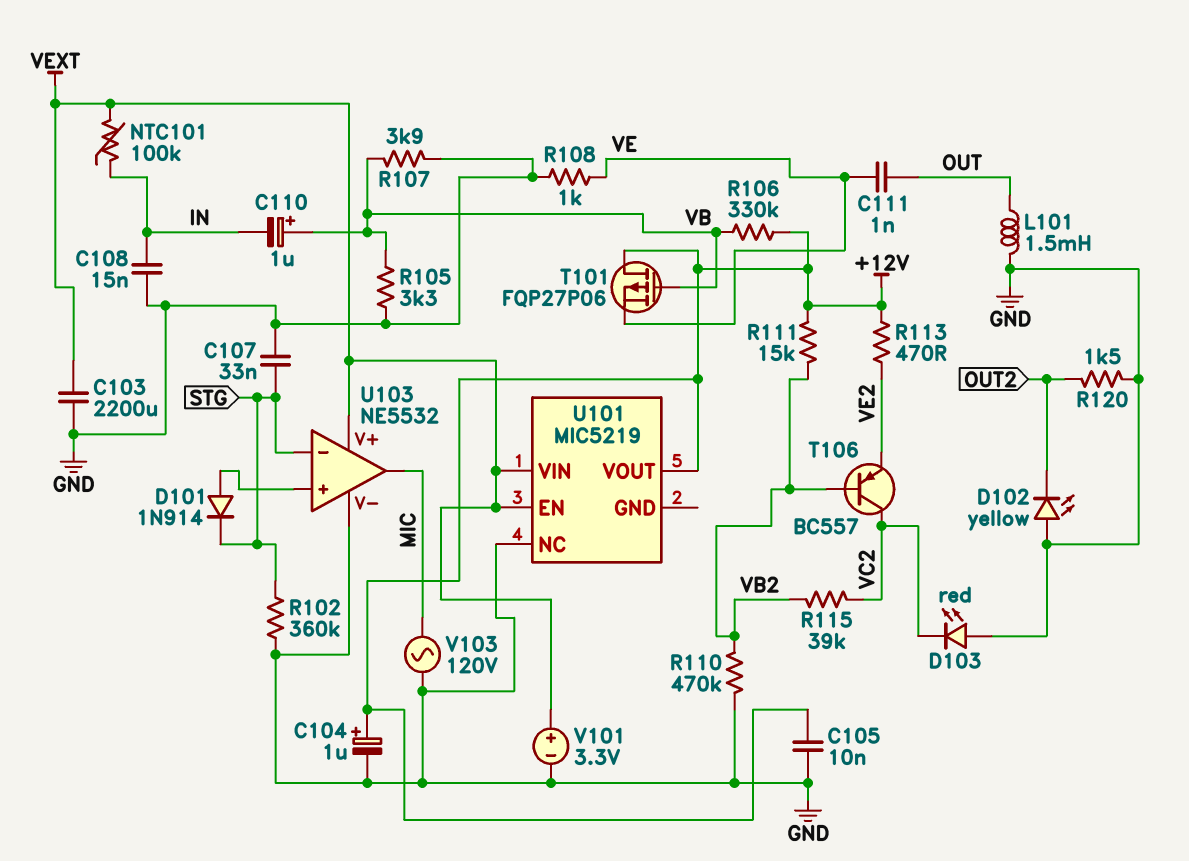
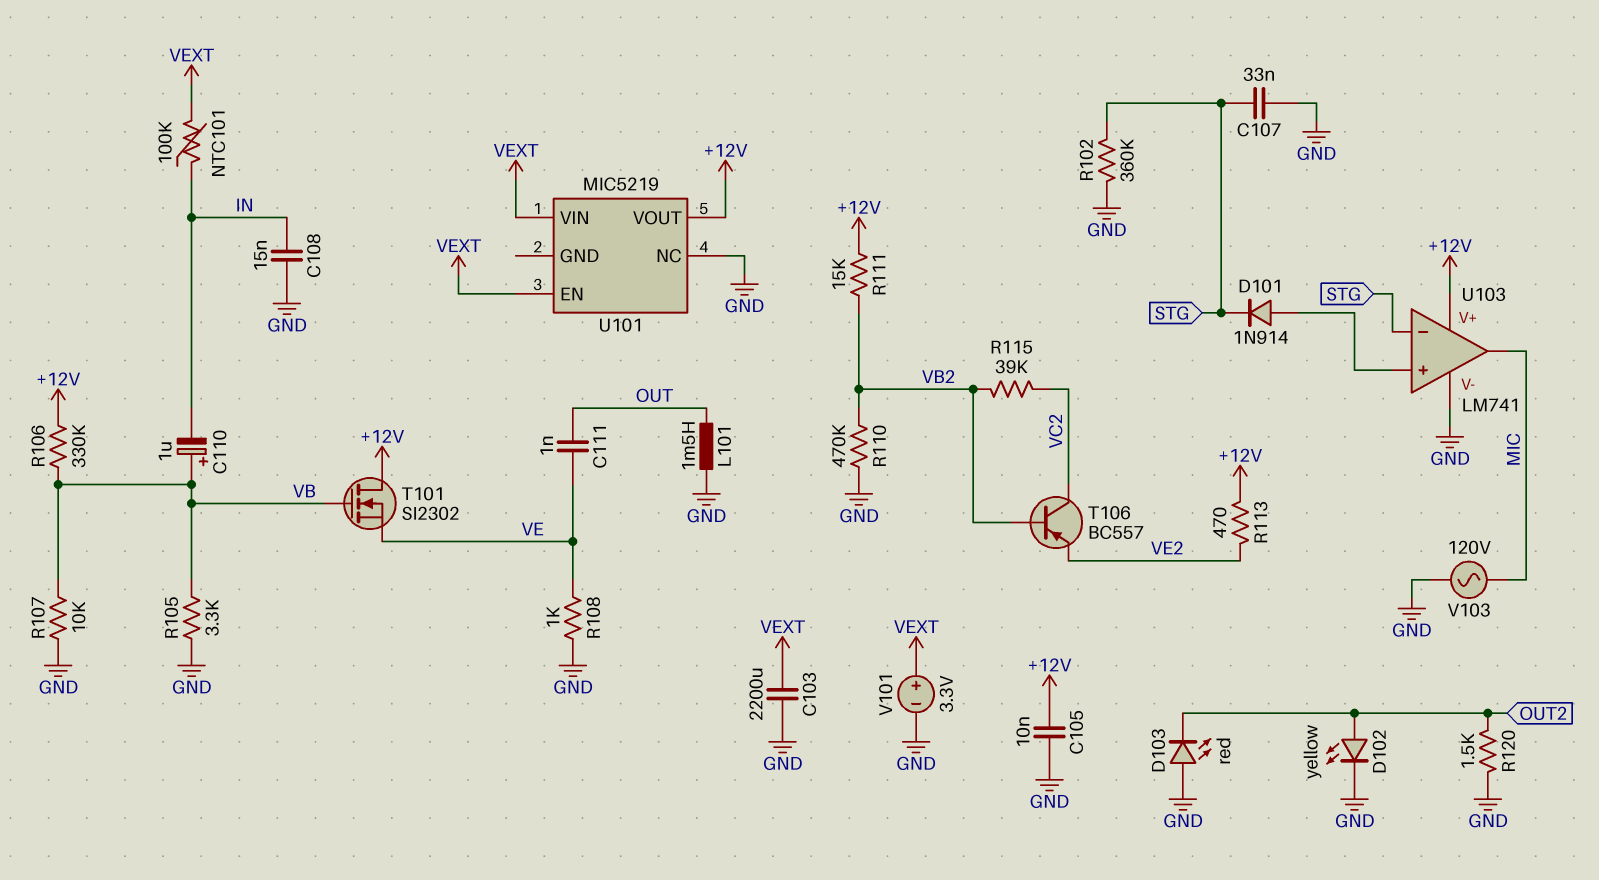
C104: 1uF (plus +12V, minus GND) -> none
D102: LED yellow (A GND, K OUT2) -> LED yellow (A OUT2, K GND)
D103: LED red (A GND, K VC2) -> LED red (A GND, K OUT2)
R107: 3.9k (GND, VB) -> 10k (GND, VB)
T101: PMOS FQP27P06 (G VB, D +12V, S VE) -> NMOS SI2302 (G VB, D +12V, S VE)
U103: NE5532 -> LM741
U103 pin V+: VEXT -> +12V

